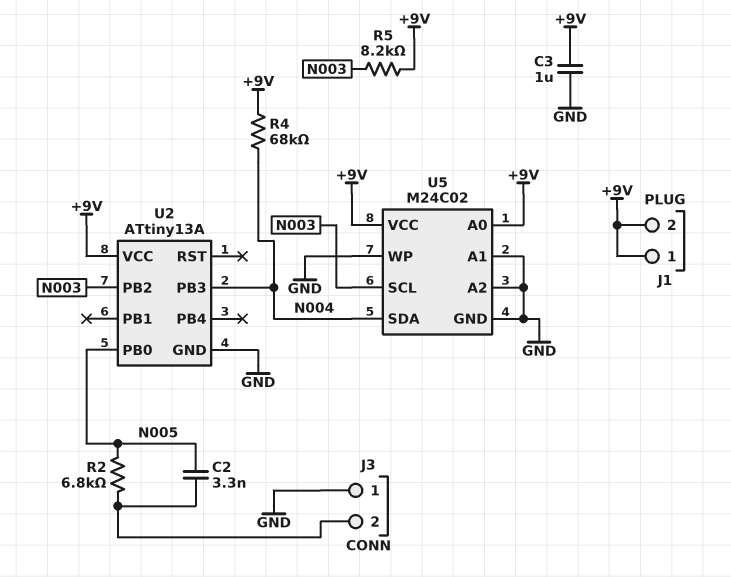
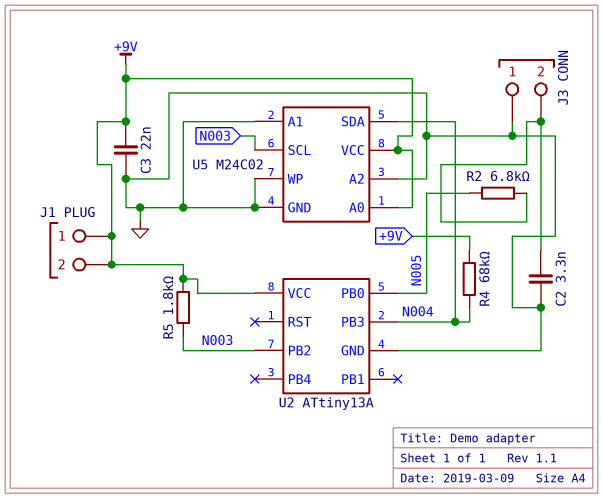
C2: 3.3nF (J3/2, N005) -> 3.3nF (GND, J3/2)
C3: 1uF (+9V, GND) -> 22nF (+9V, GND)
R5: 8.2k (+9V, N003) -> 1.8k (+9V, N003)

